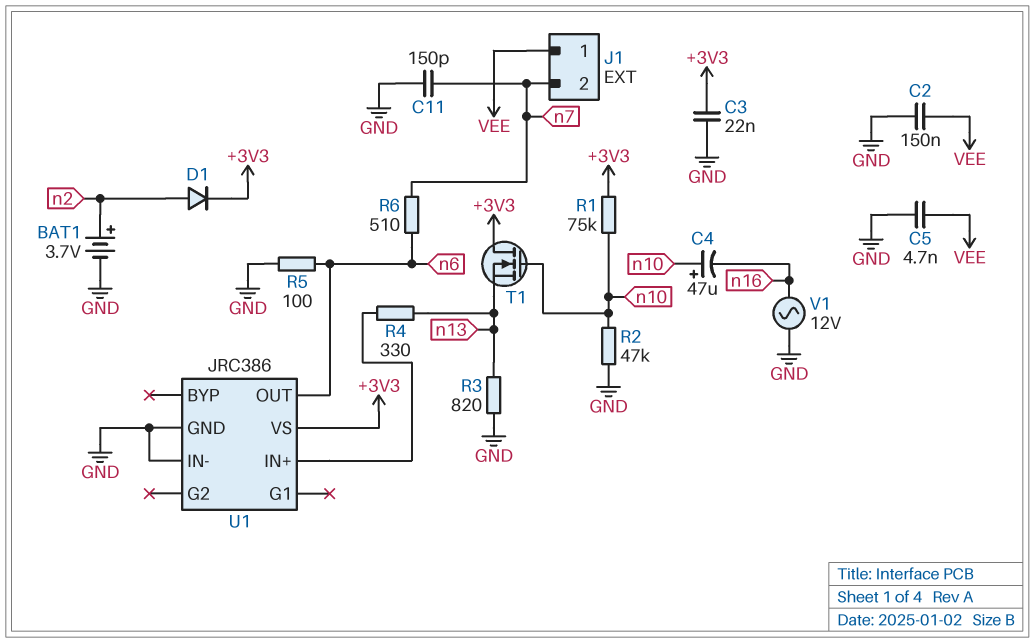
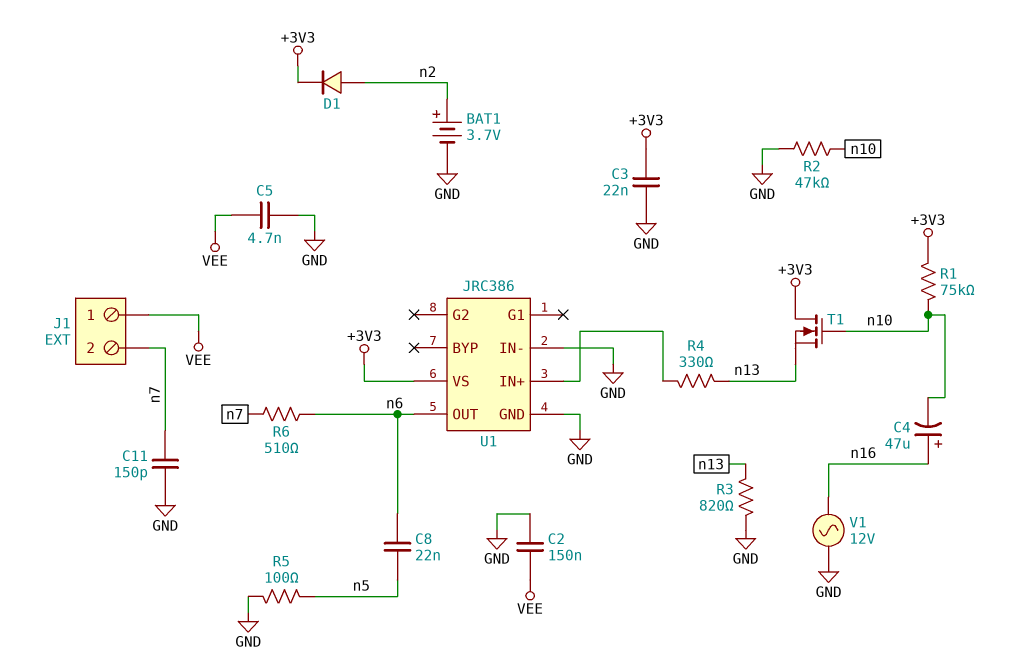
C4: 47uF (plus n10, minus n16) -> 47uF (plus n16, minus n10)
C8: none -> 22nF (n5, n6)
R5: 100 (GND, n6) -> 100 (GND, n5)

